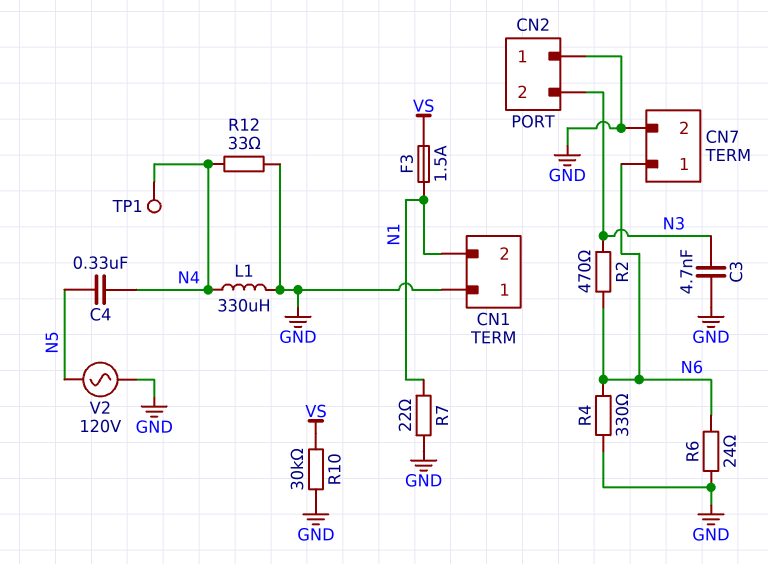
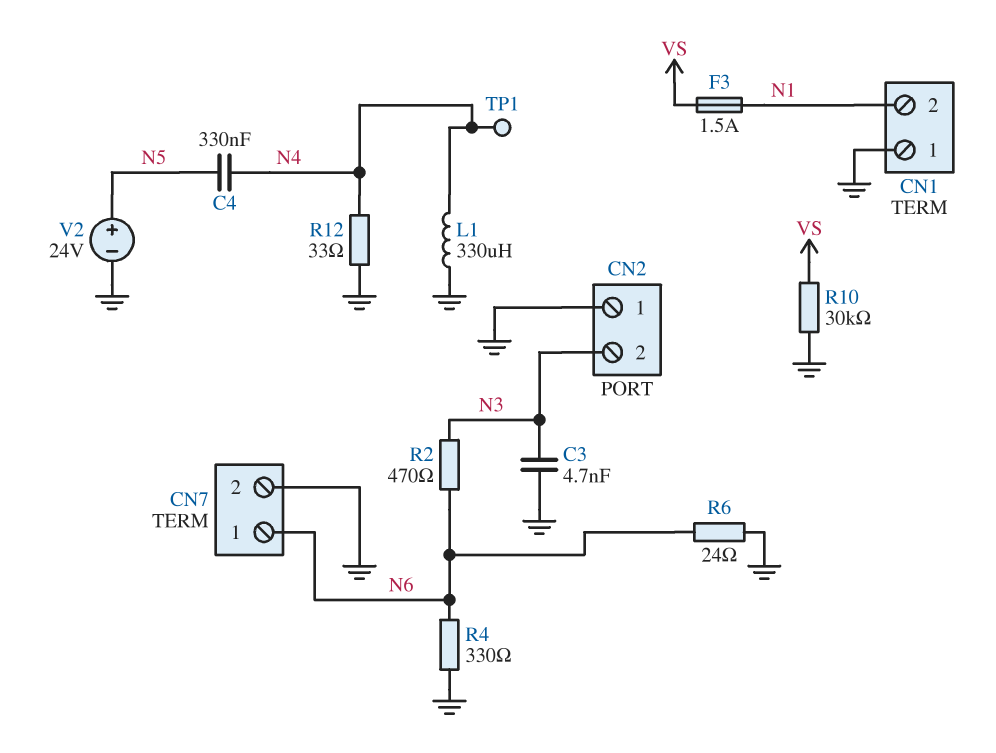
R7: 22 (GND, N1) -> none
V2: AC 120V (GND, N5) -> 24V (plus N5, minus GND)

